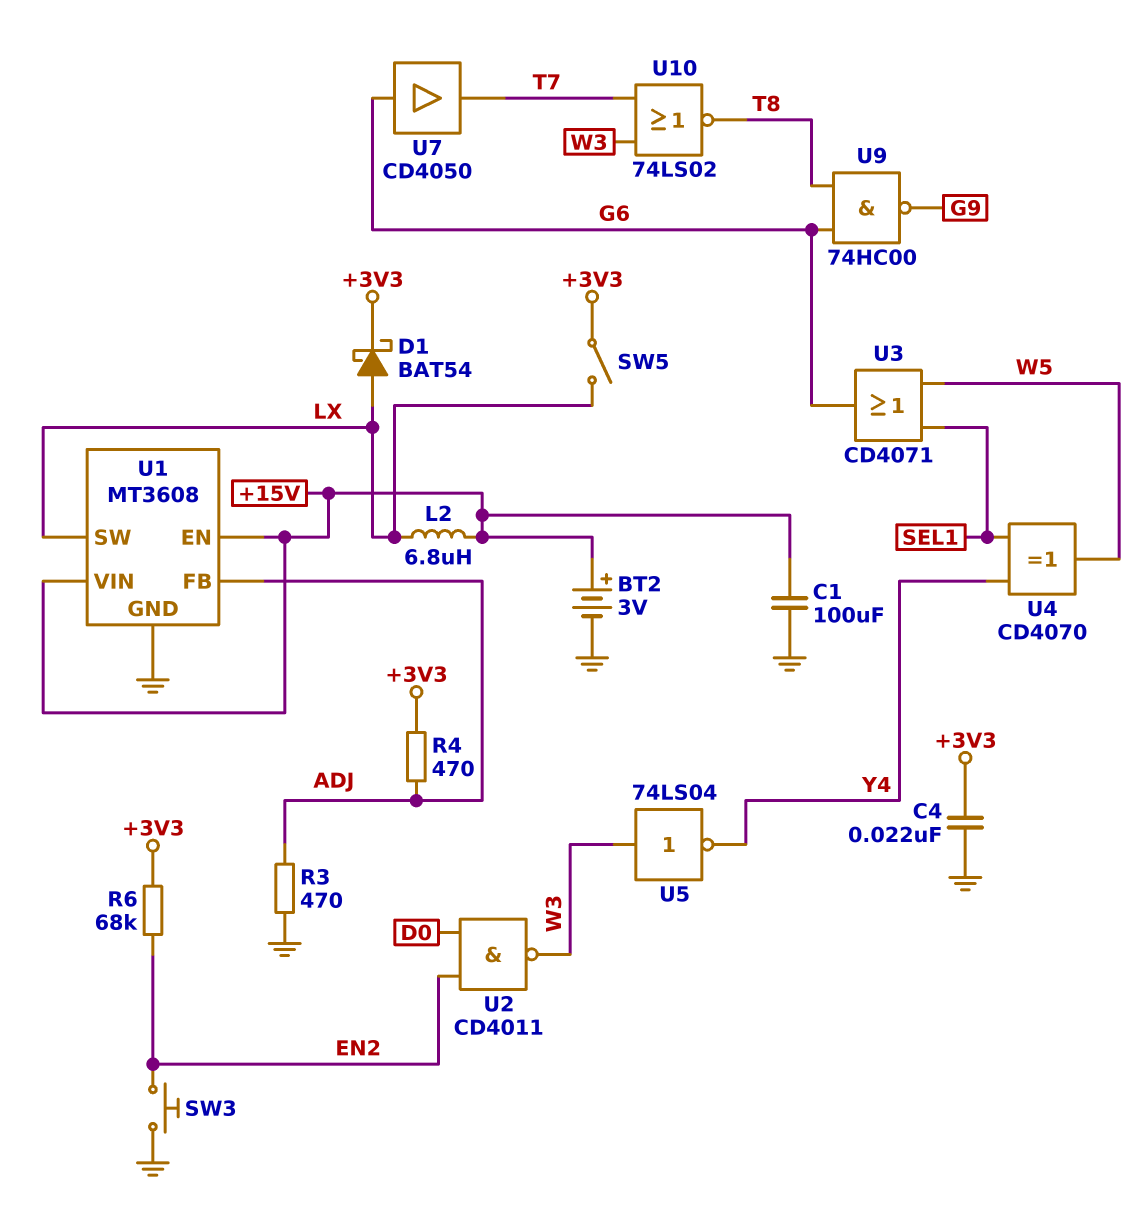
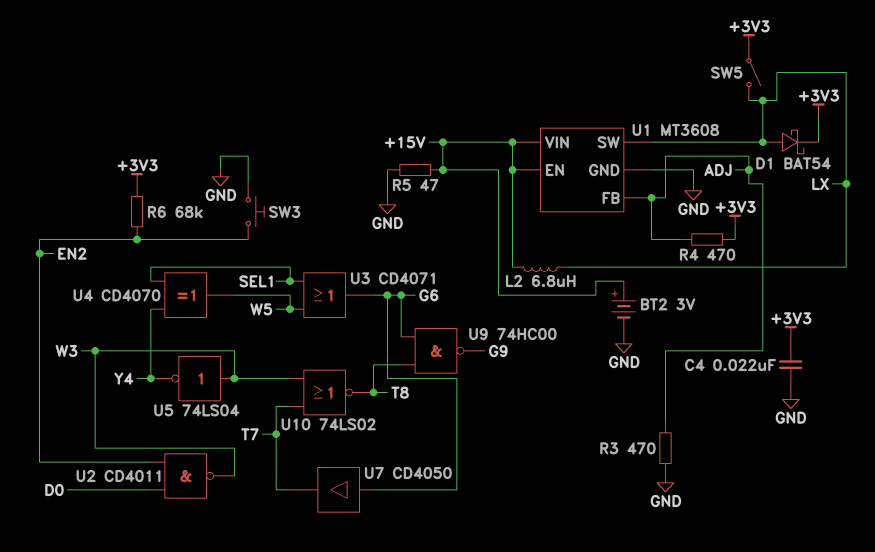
C1: 100uF (+15V, GND) -> none
R5: none -> 47 (+15V, GND)

